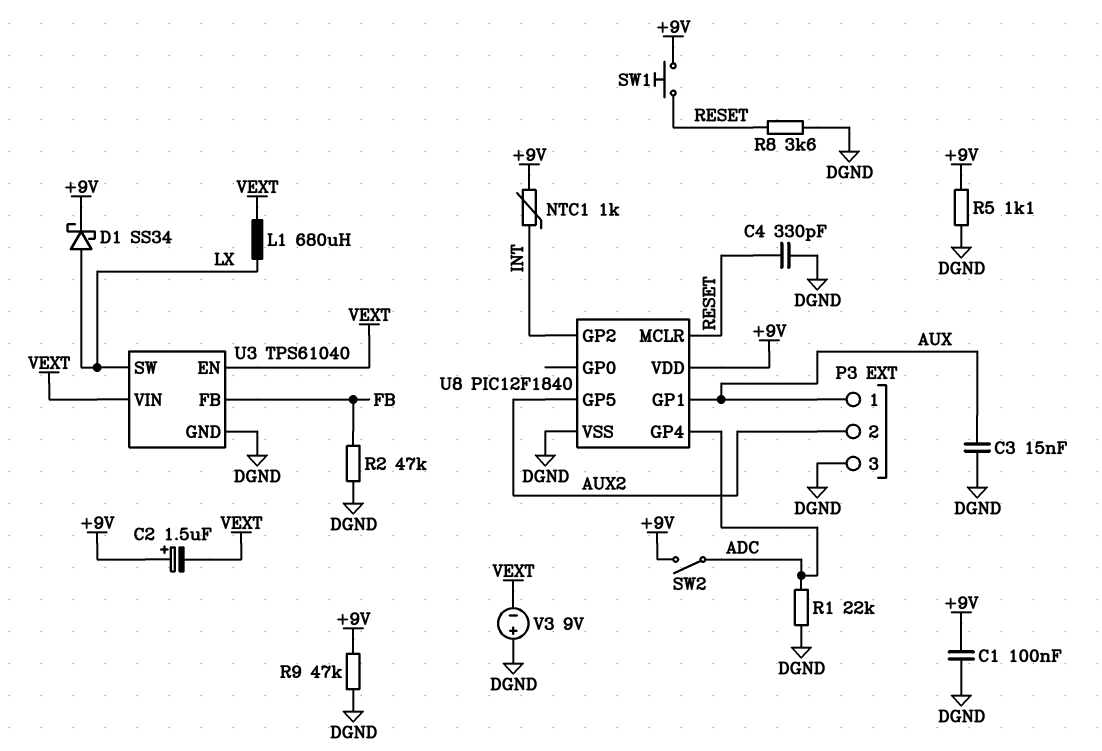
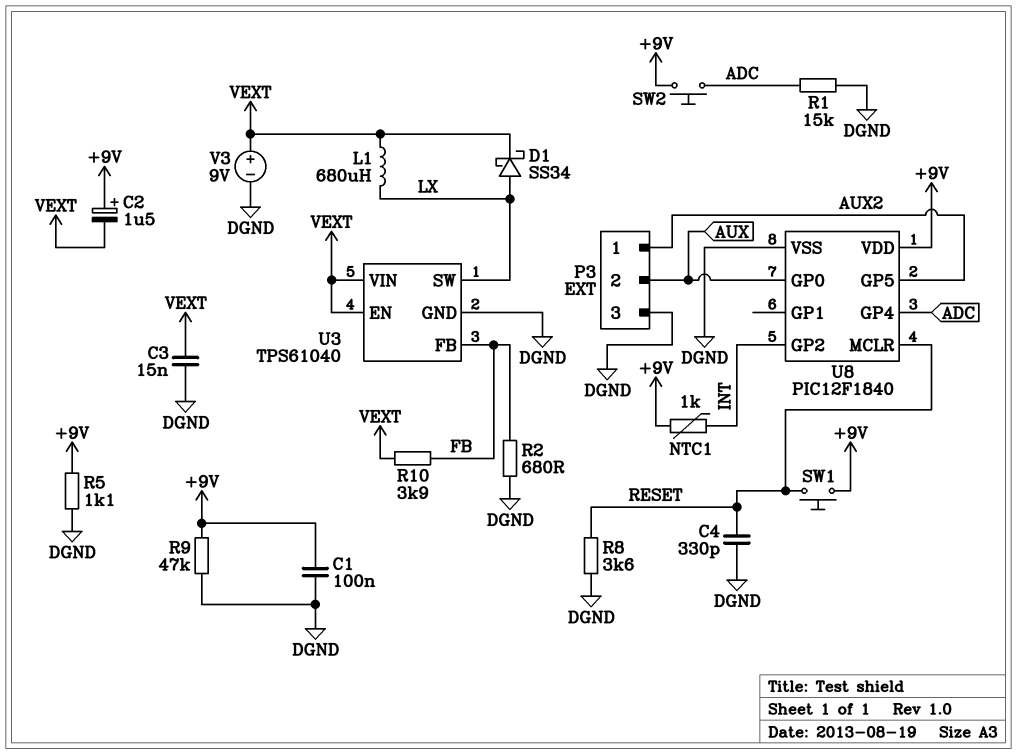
C3: 15nF (AUX, DGND) -> 15nF (DGND, VEXT)
D1: schottky SS34 (A LX, K +9V) -> schottky SS34 (A LX, K VEXT)
P3 pin 1: AUX -> AUX2
P3 pin 2: AUX2 -> AUX
R1: 22k (ADC, DGND) -> 15k (ADC, DGND)
R2: 47k (DGND, FB) -> 680 (DGND, FB)
R10: none -> 3.9k (FB, VEXT)
SW2: switch (+9V, ADC) -> button (+9V, ADC)
U8 pin GP0: none -> AUX
U8 pin GP1: AUX -> none
V3: 9V (plus DGND, minus VEXT) -> 9V (plus VEXT, minus DGND)

